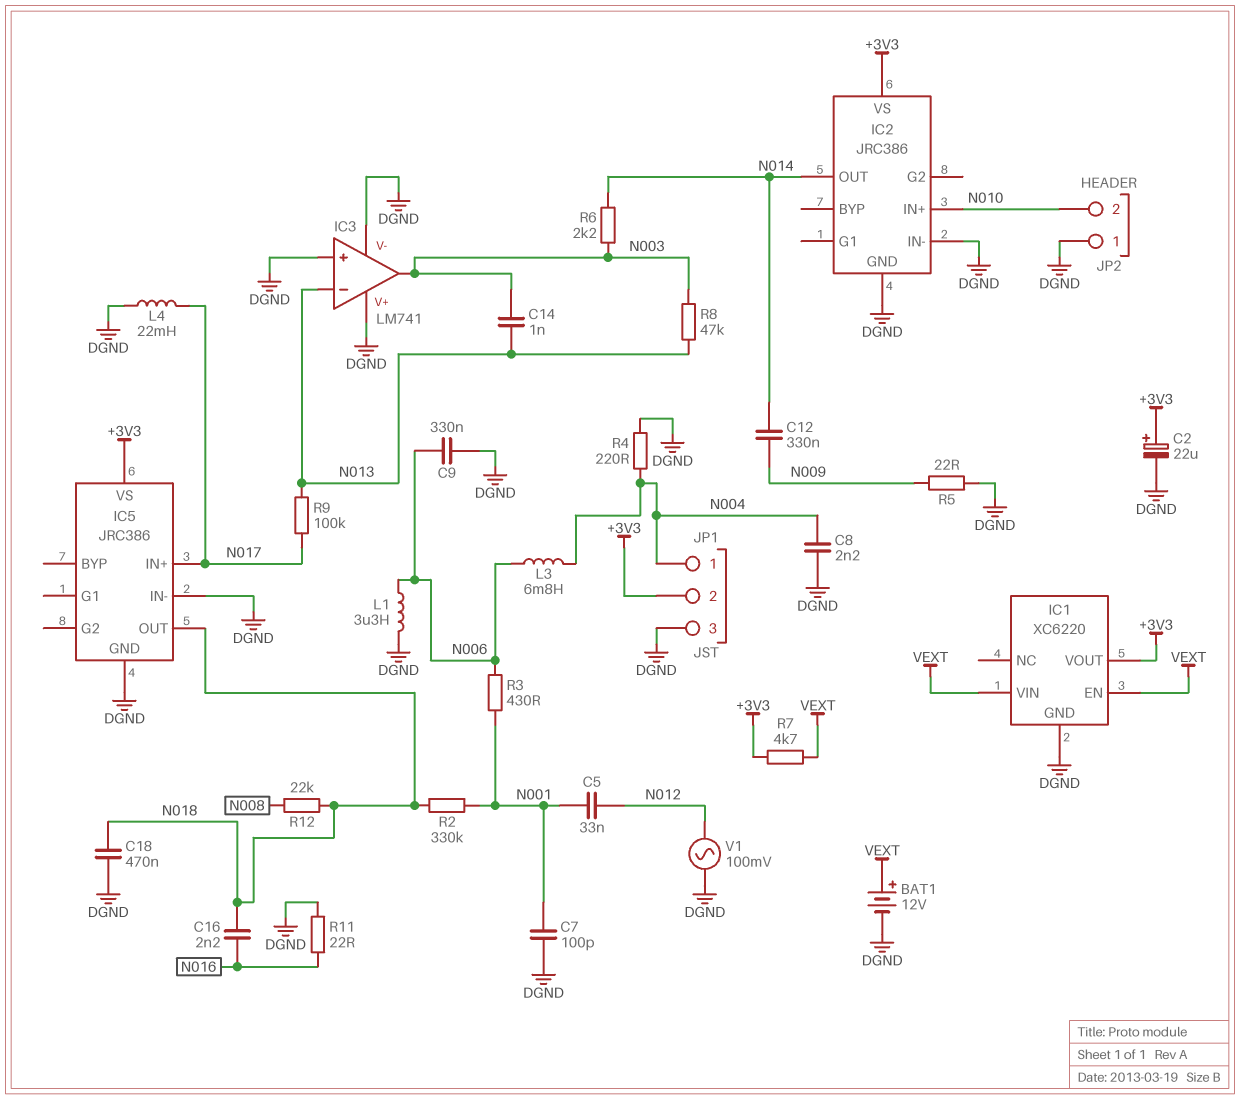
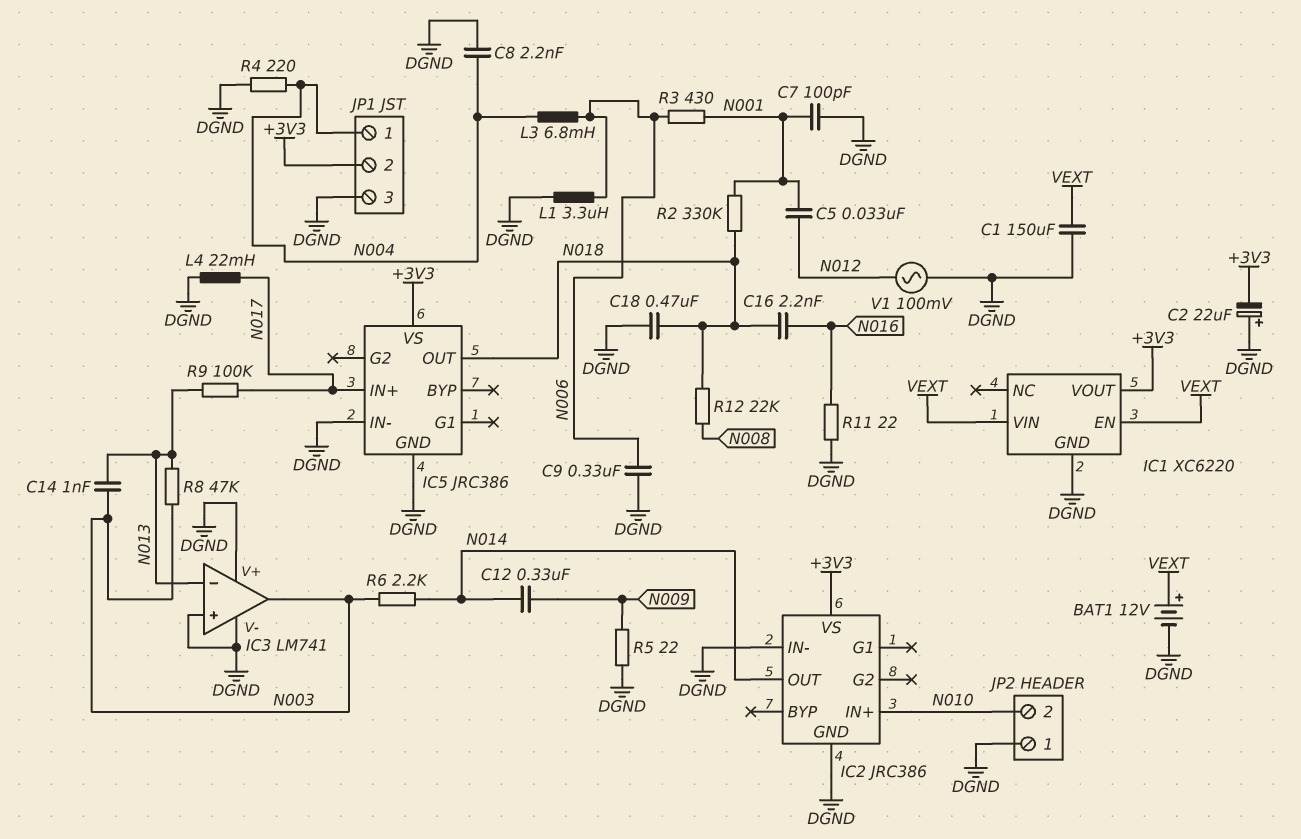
C1: none -> 150uF (DGND, VEXT)
C2: 22uF (plus +3V3, minus DGND) -> 22uF (plus DGND, minus +3V3)
R7: 4.7k (+3V3, VEXT) -> none

